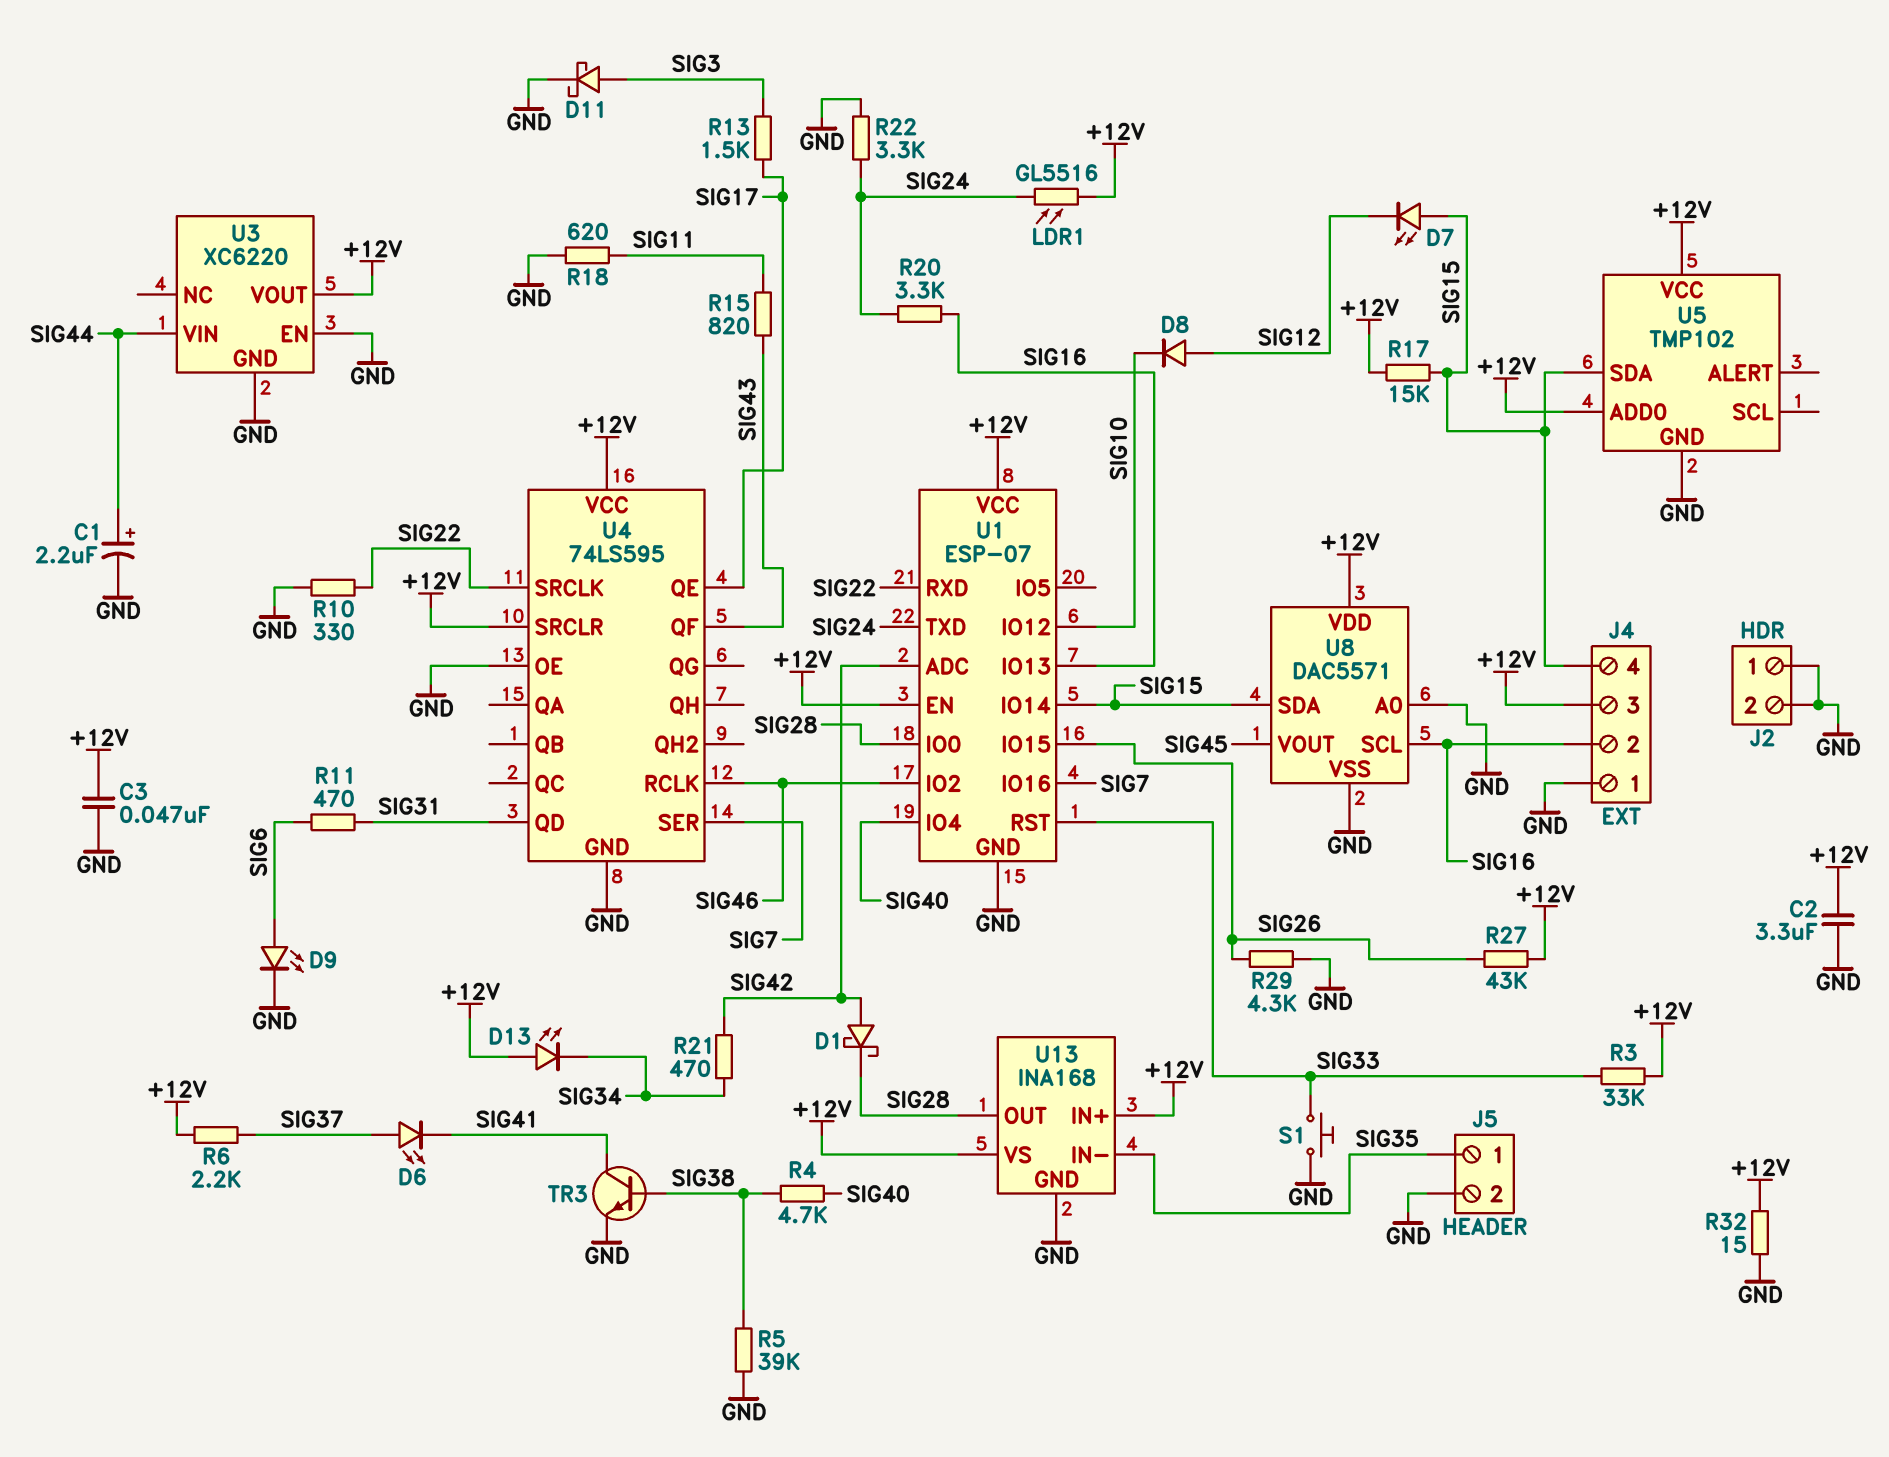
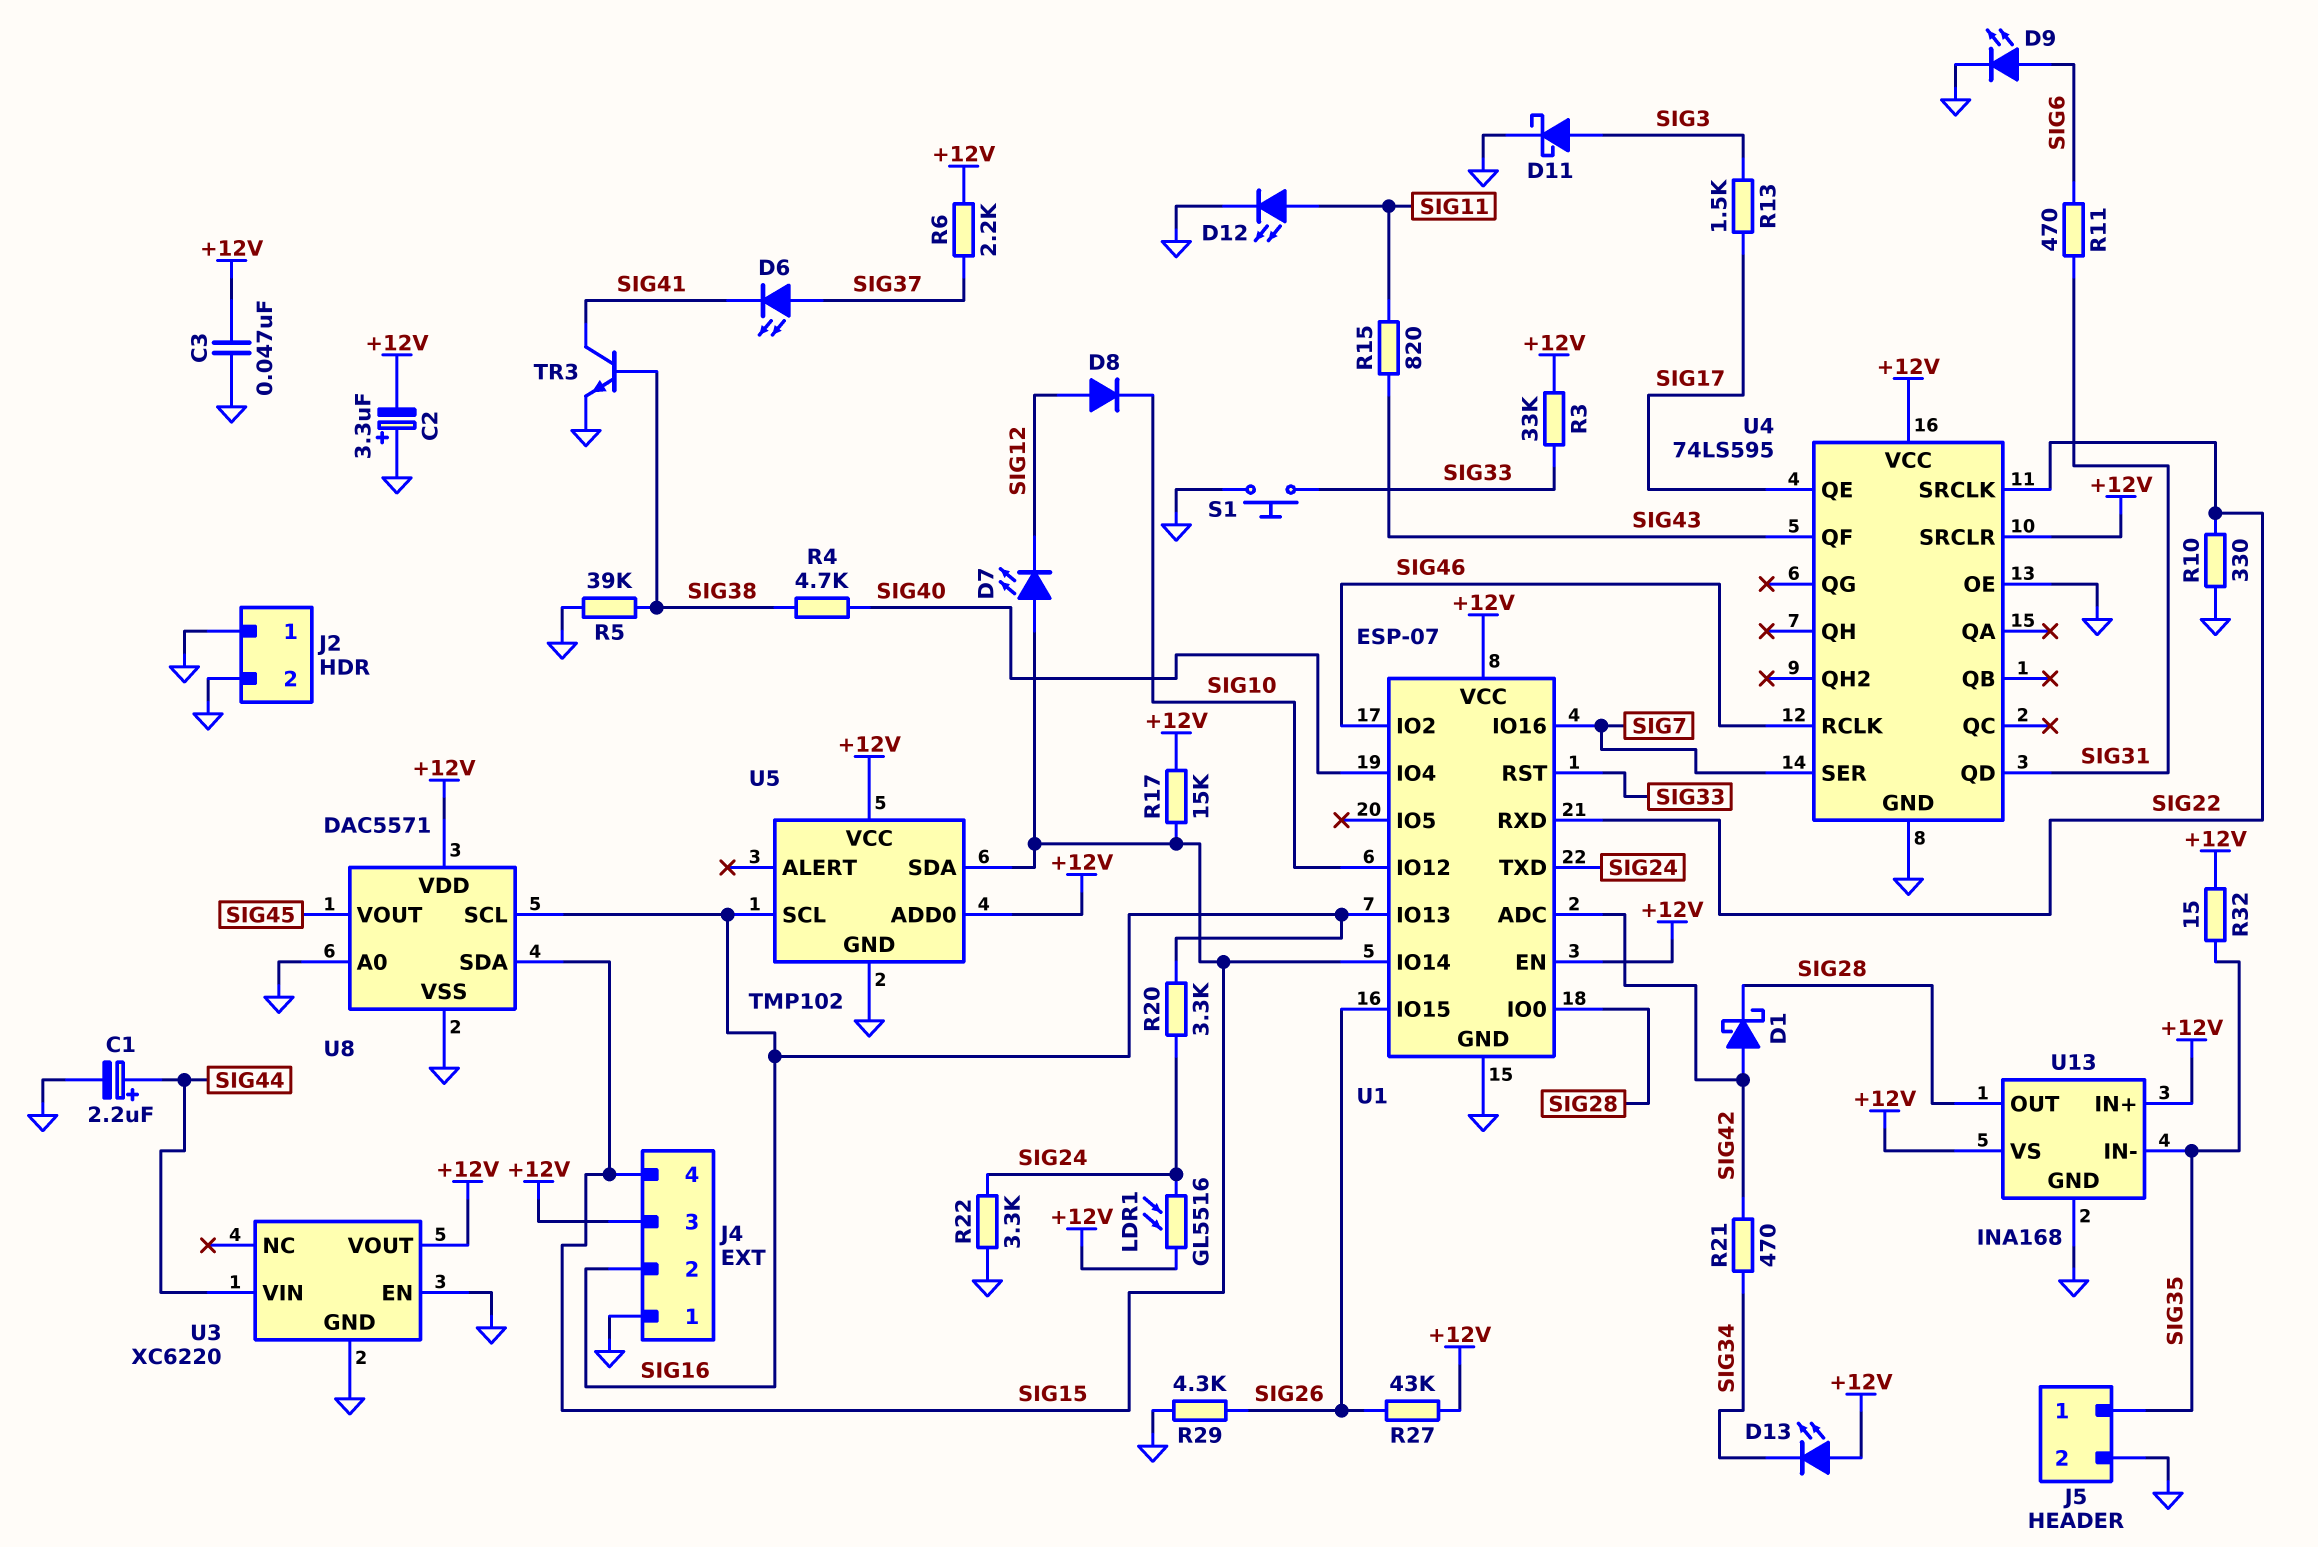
C2: 3.3uF (+12V, GND) -> 3.3uF (plus GND, minus +12V)
D12: none -> LED (A SIG11, K GND)
R18: 620 (GND, SIG11) -> none
R32: 15 (+12V, GND) -> 15 (+12V, SIG35)
U5 pin SCL: none -> SIG16

